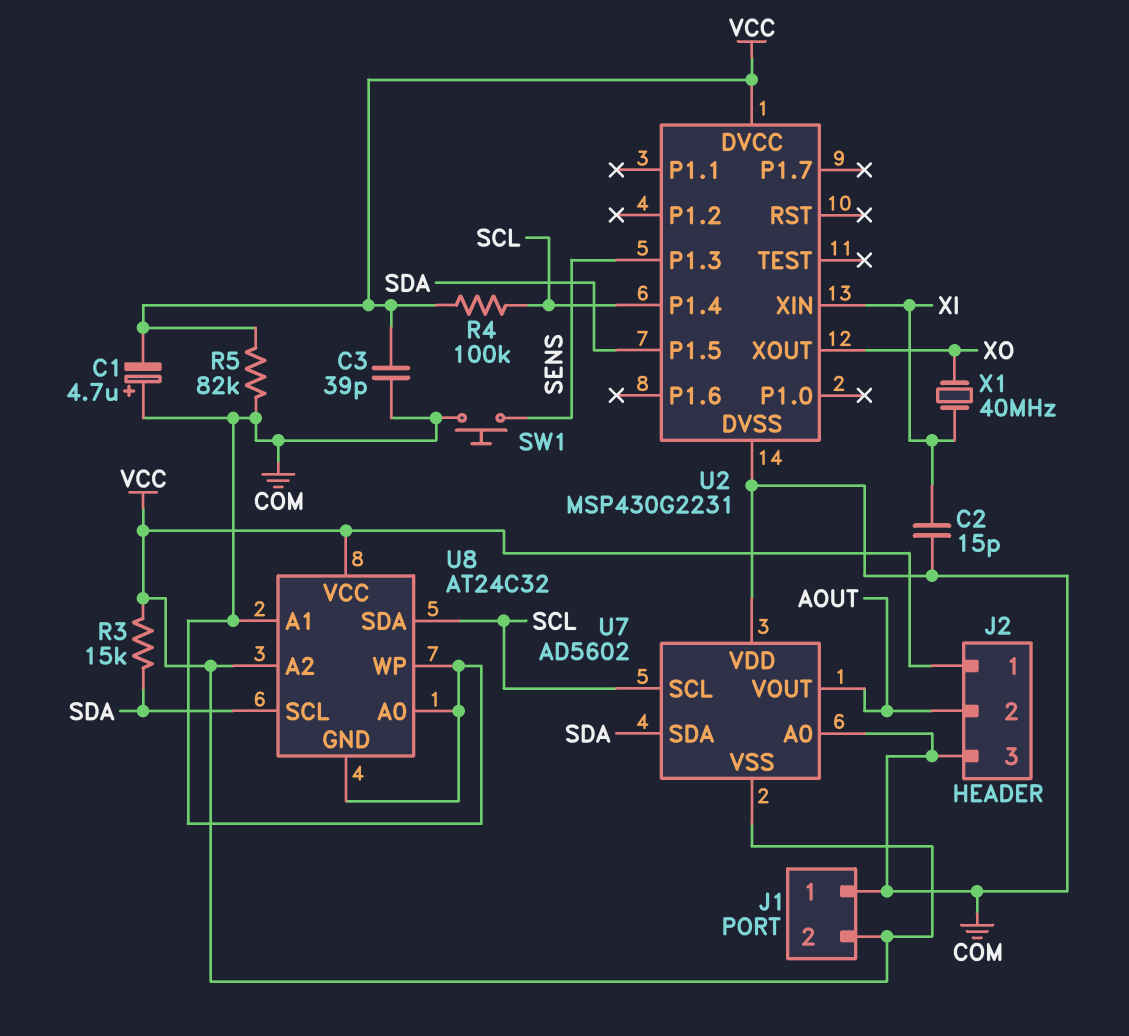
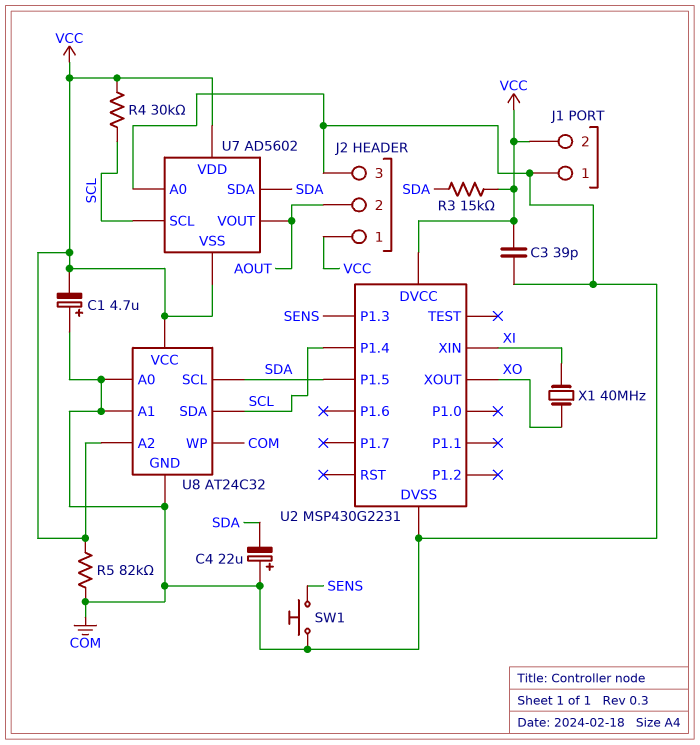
C2: 15pF (COM, XI) -> none
C4: none -> 22uF (plus COM, minus SDA)
R4: 100k (SCL, VCC) -> 30k (SCL, VCC)
U7 pin VDD: COM -> VCC

